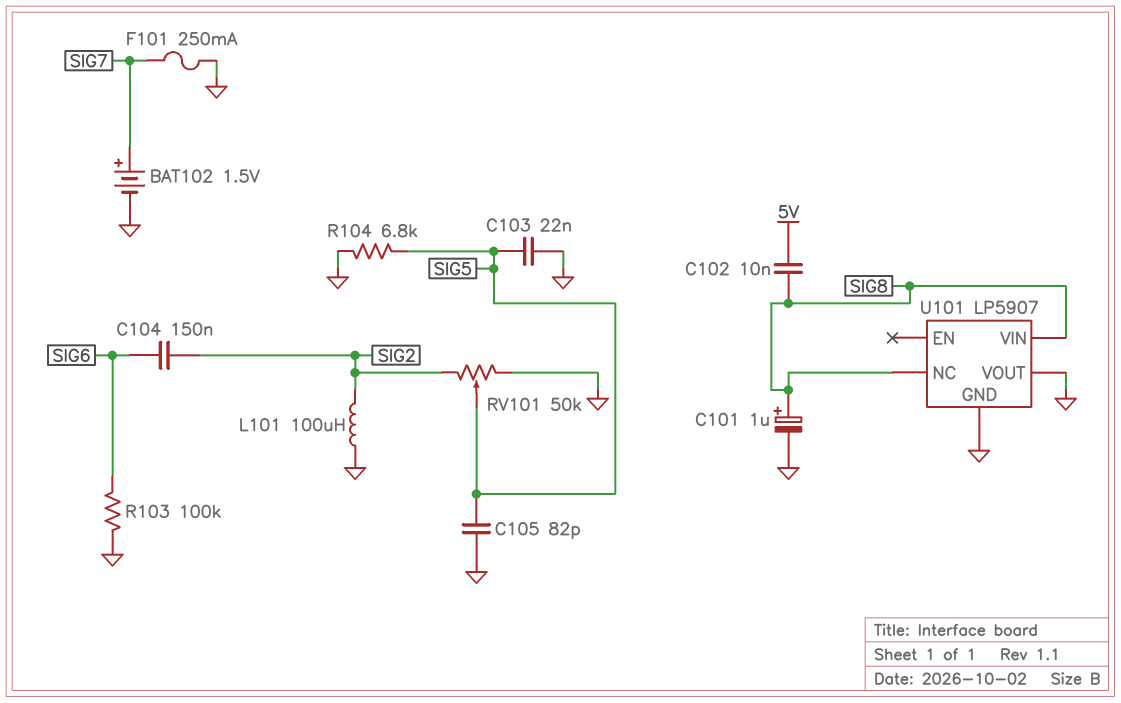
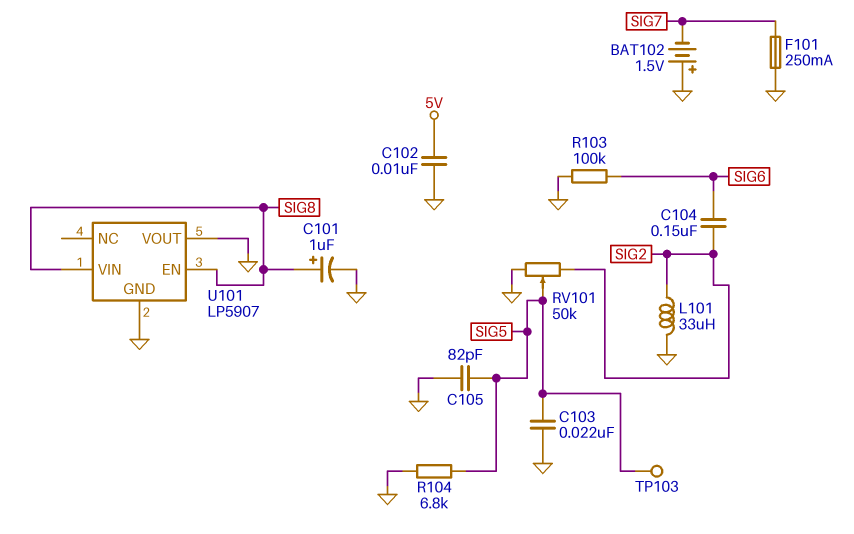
BAT102: 1.5V (plus SIG7, minus GND) -> 1.5V (plus GND, minus SIG7)
C102: 10nF (5V, SIG8) -> 10nF (5V, GND)
L101: 100uH (GND, SIG2) -> 33uH (GND, SIG2)
TP103: none -> test point (SIG5)
U101 pin EN: none -> SIG8
U101 pin NC: SIG8 -> none

